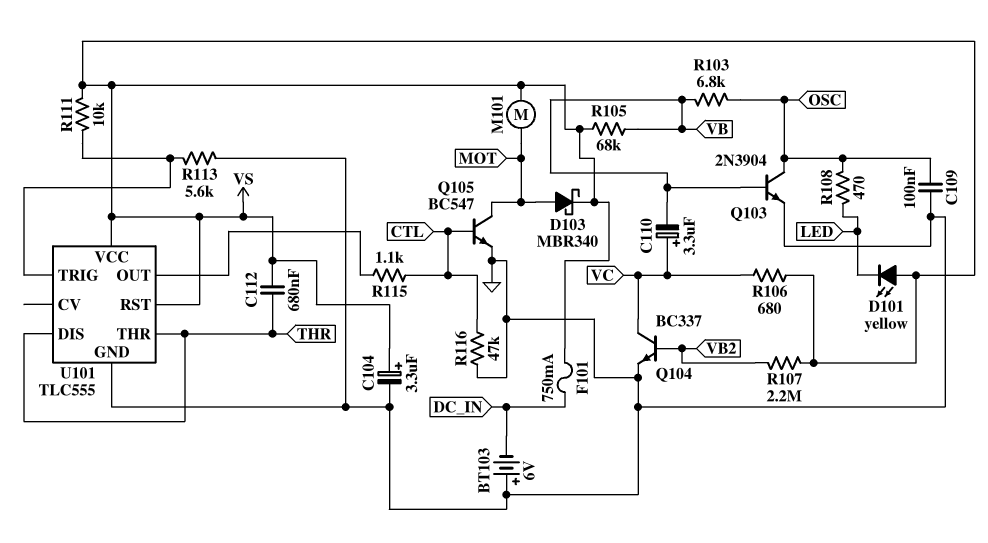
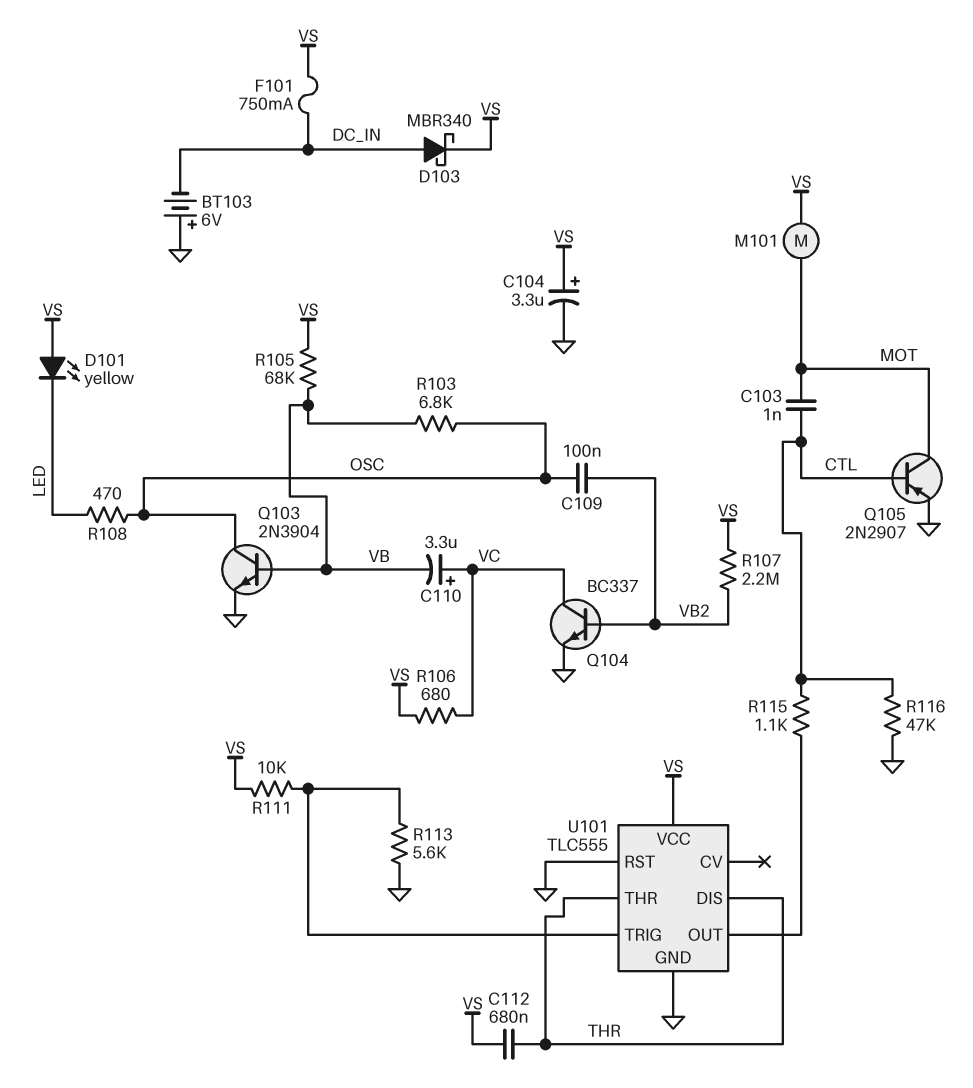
C103: none -> 1nF (CTL, MOT)
C109: 100nF (GND, OSC) -> 100nF (OSC, VB2)
D103: schottky MBR340 (A MOT, K VS) -> schottky MBR340 (A DC_IN, K VS)
Q105: NPN BC547 (B CTL, C MOT, E GND) -> PNP 2N2907 (B CTL, C MOT, E GND)
U101 pin RST: VS -> GND

